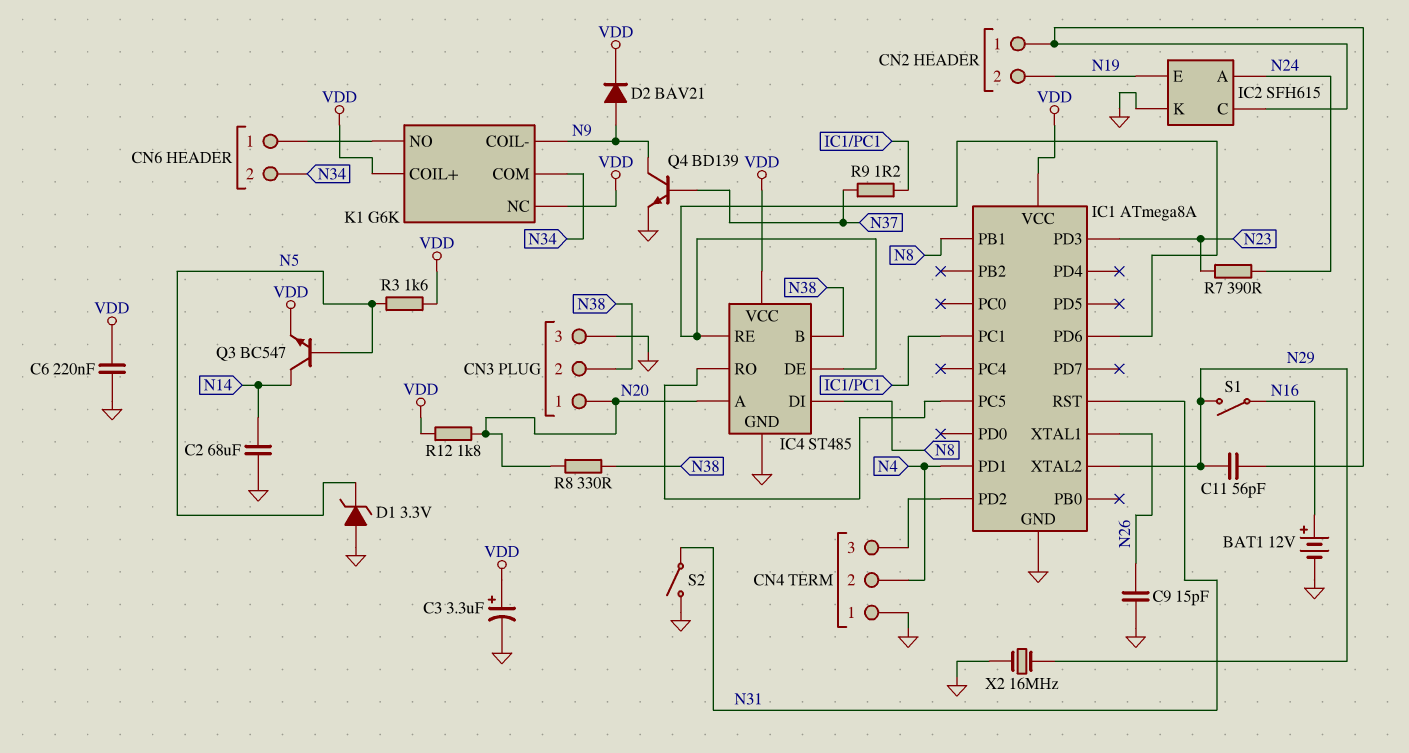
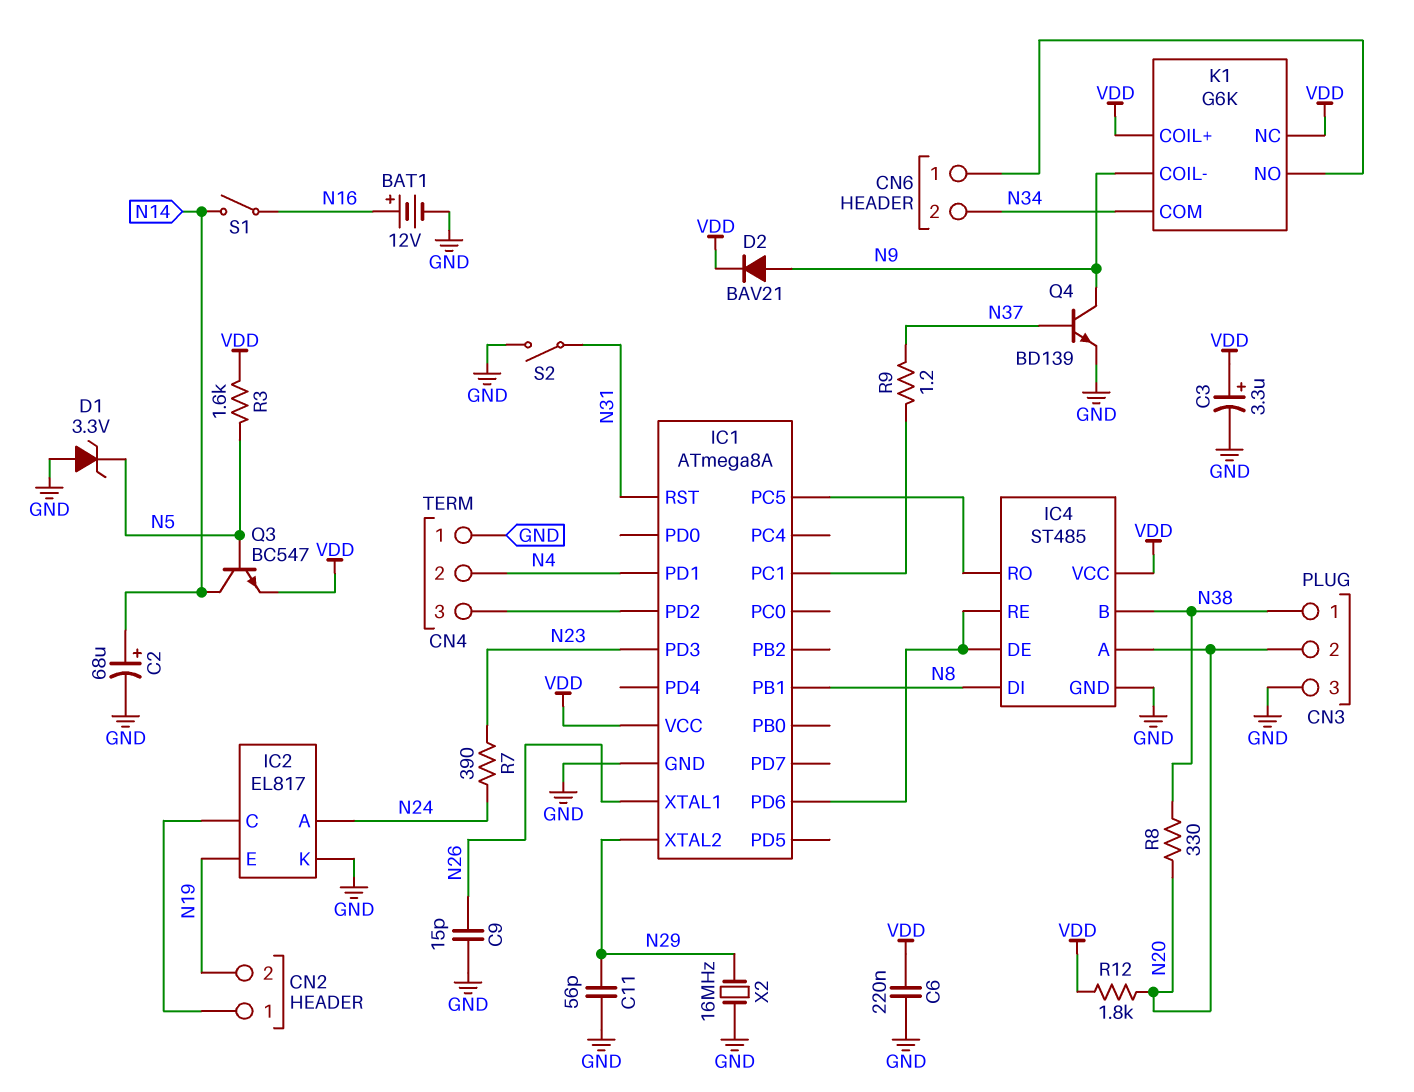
C2: 68uF (GND, N14) -> 68uF (plus N14, minus GND)
C11: 56pF (CN2/1, N29) -> 56pF (GND, N29)
CN3 pin 1: N20 -> N38
CN3 pin 2: N38 -> N20
IC2: SFH615 -> EL817
S1: switch (N16, N29) -> switch (N14, N16)

